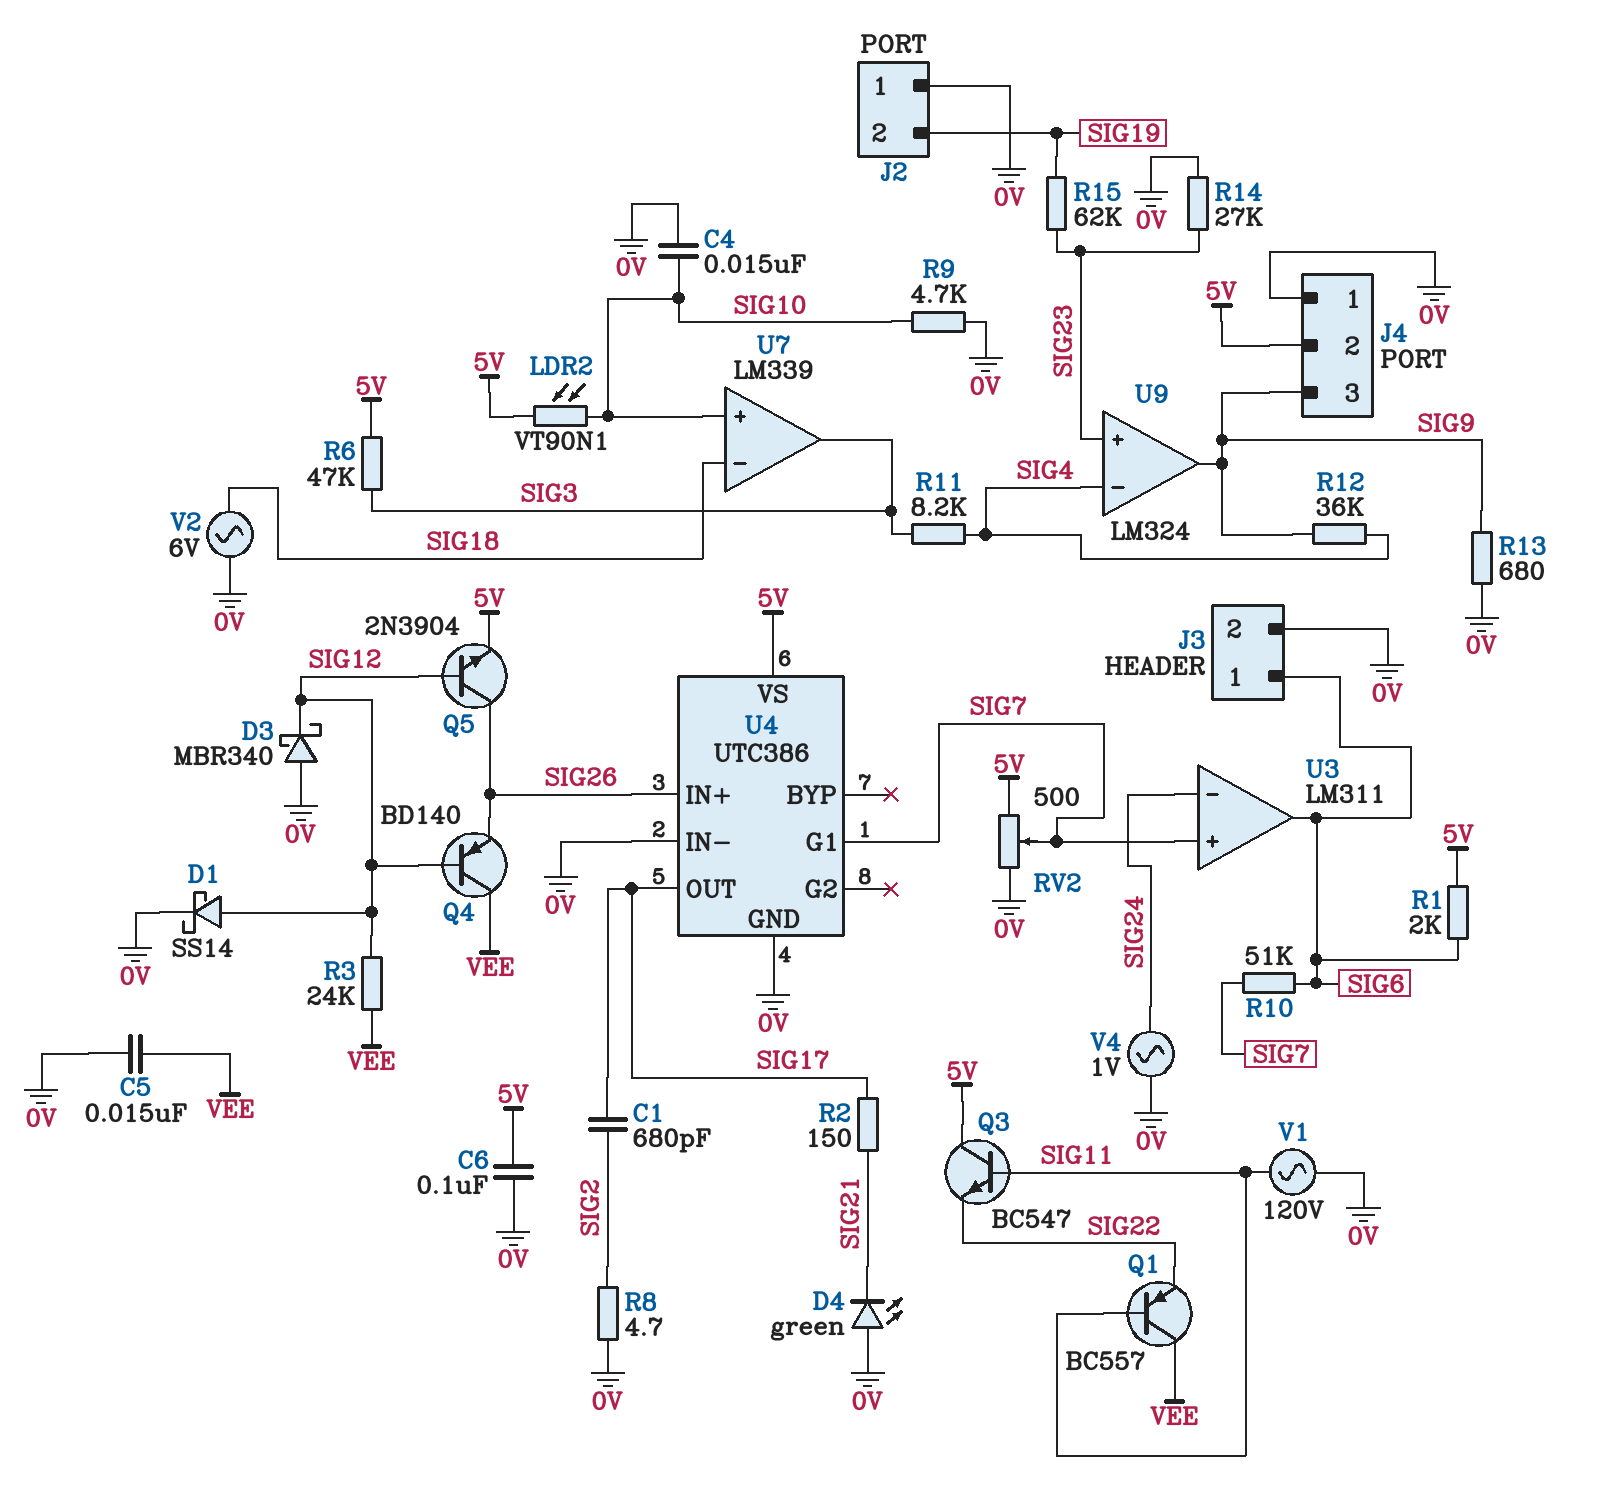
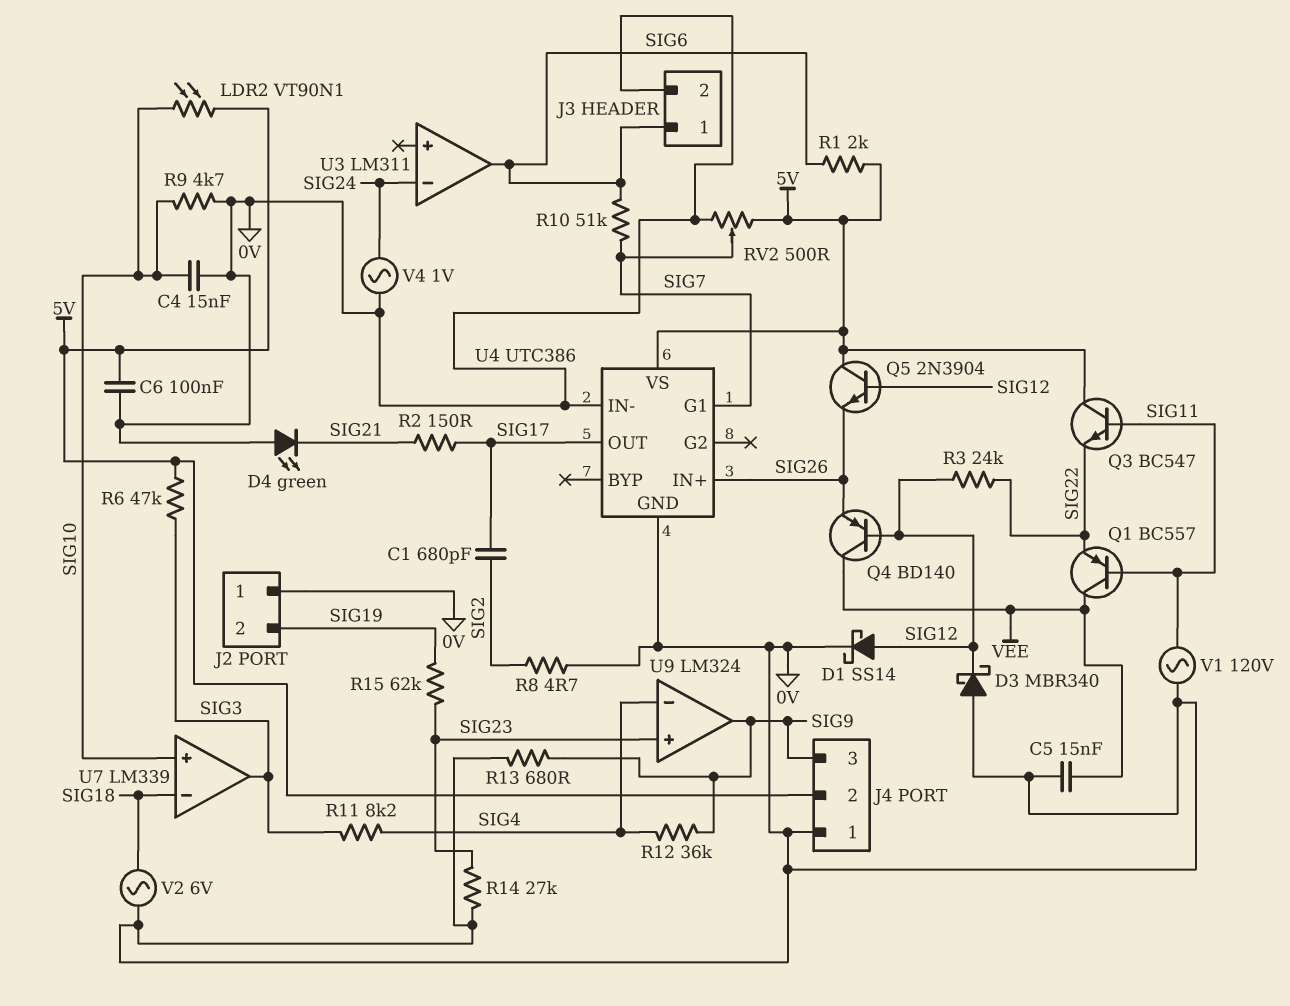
Q5: NPN 2N3904 (B SIG12, C SIG26, E 5V) -> NPN 2N3904 (B SIG12, C 5V, E SIG26)
R3: 24k (SIG12, VEE) -> 24k (SIG12, SIG22)
U3 pin in+: SIG7 -> none

